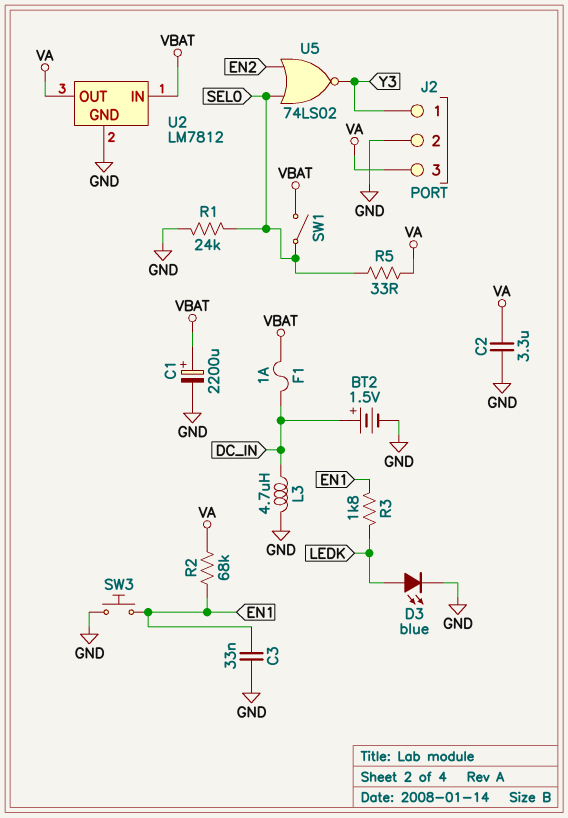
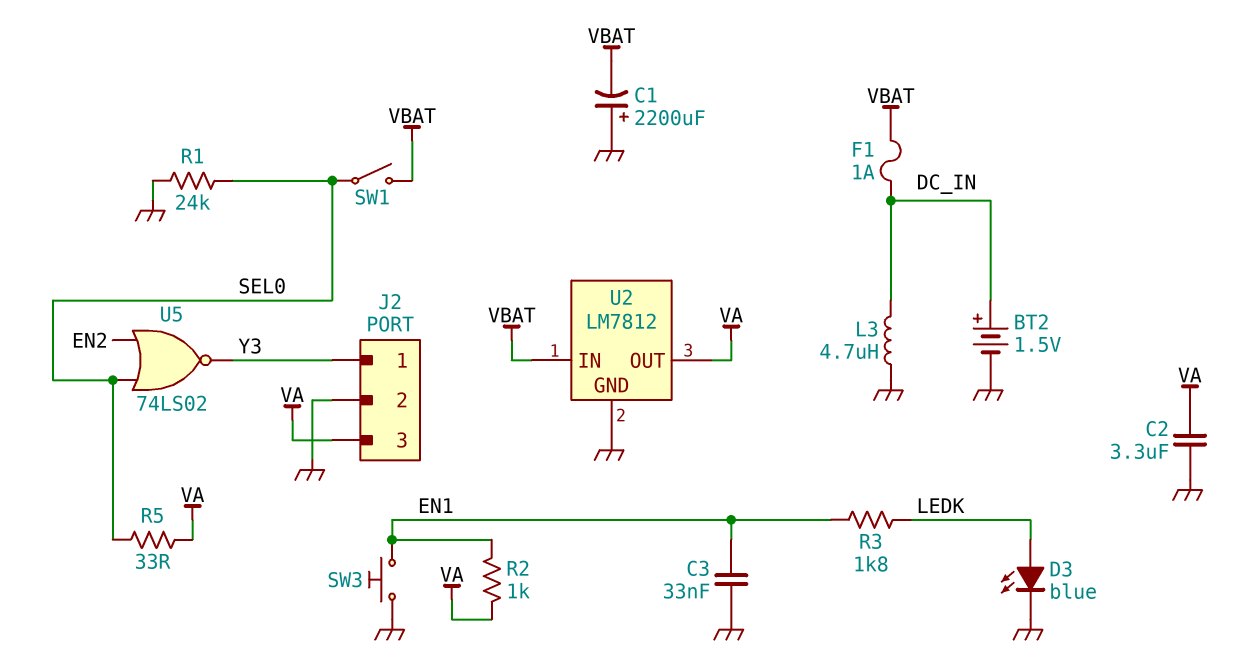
C1: 2200uF (plus VBAT, minus GND) -> 2200uF (plus GND, minus VBAT)
R2: 68k (EN1, VA) -> 1k (EN1, VA)

